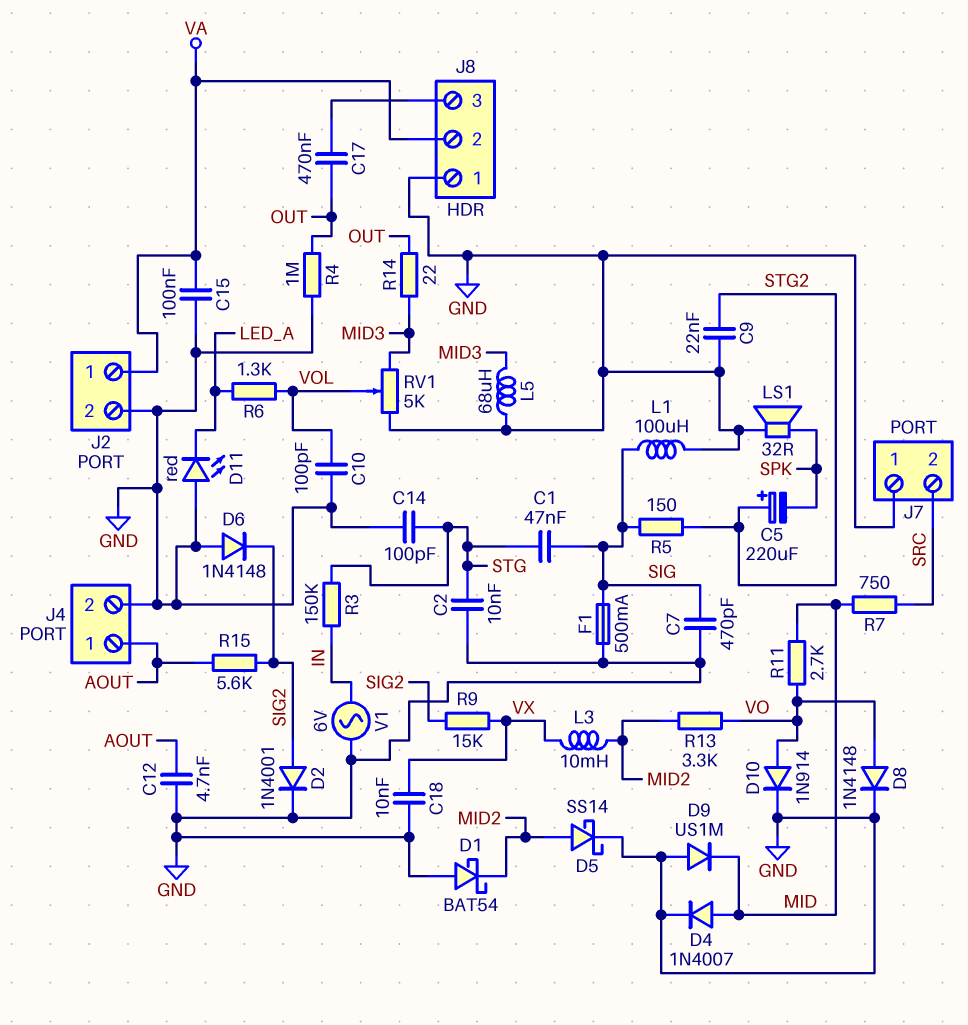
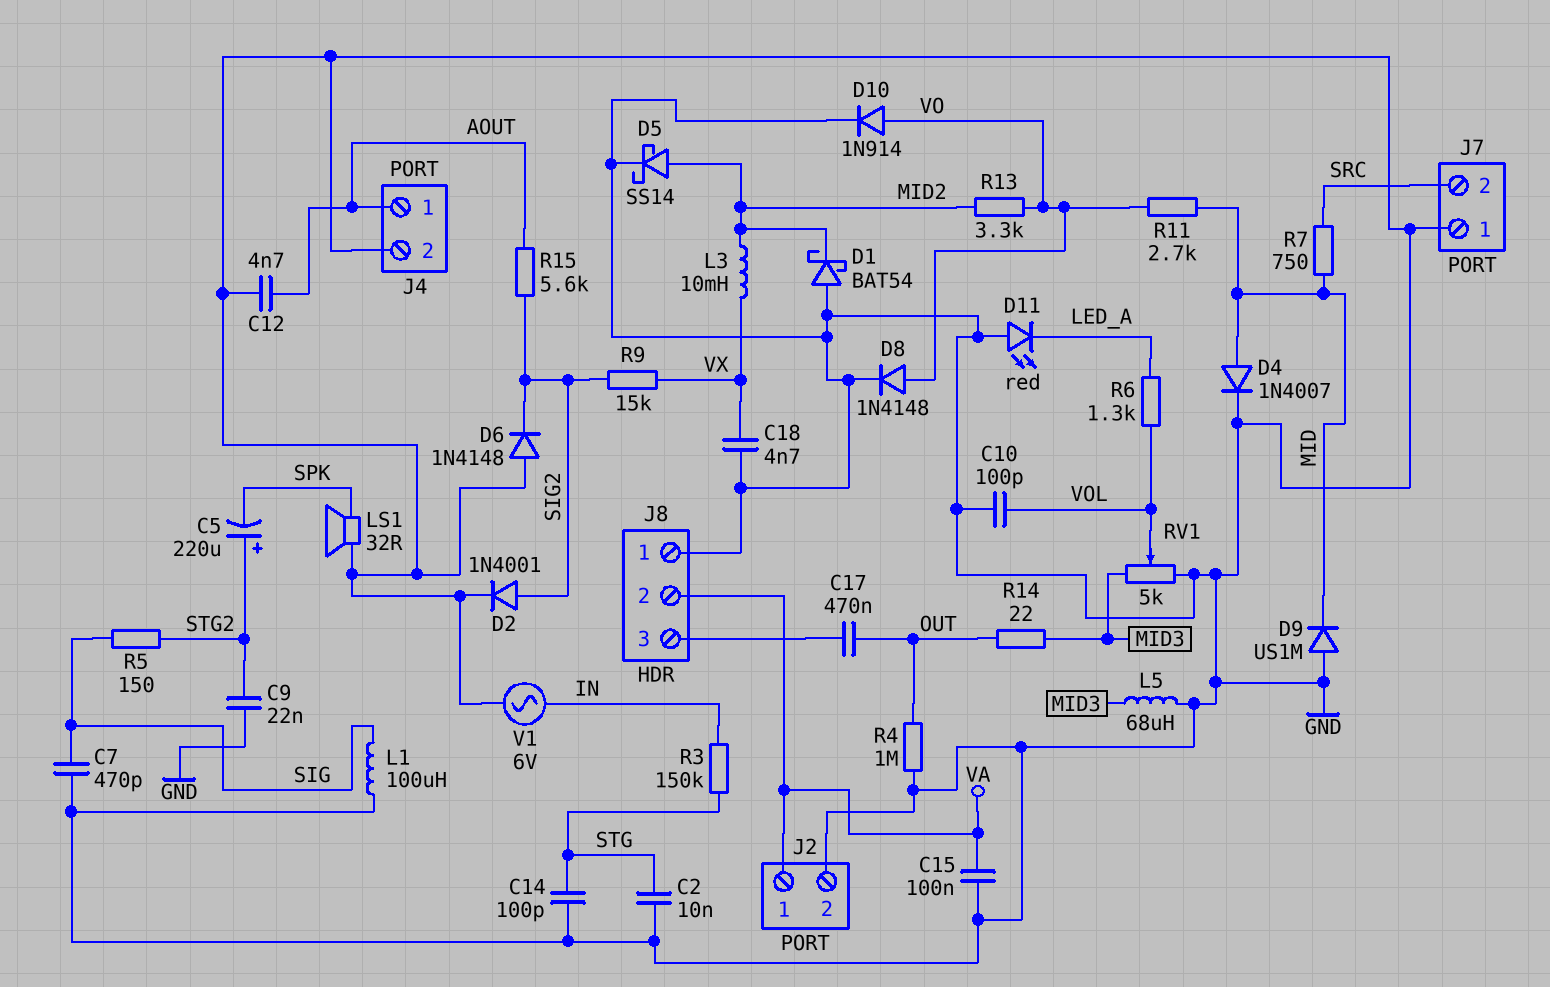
C1: 47nF (SIG, STG) -> none
C18: 10nF (GND, VX) -> 4.7nF (GND, VX)
F1: 500mA (GND, SIG) -> none

